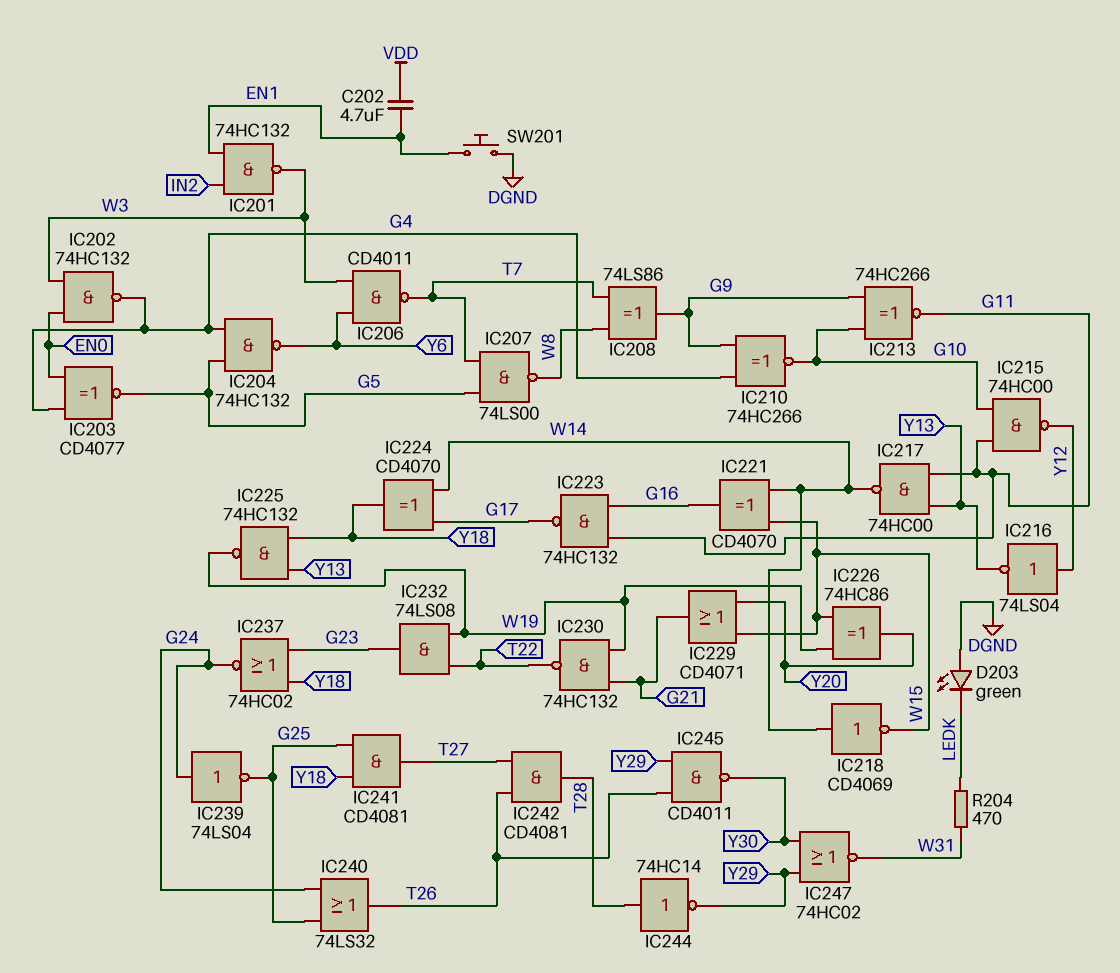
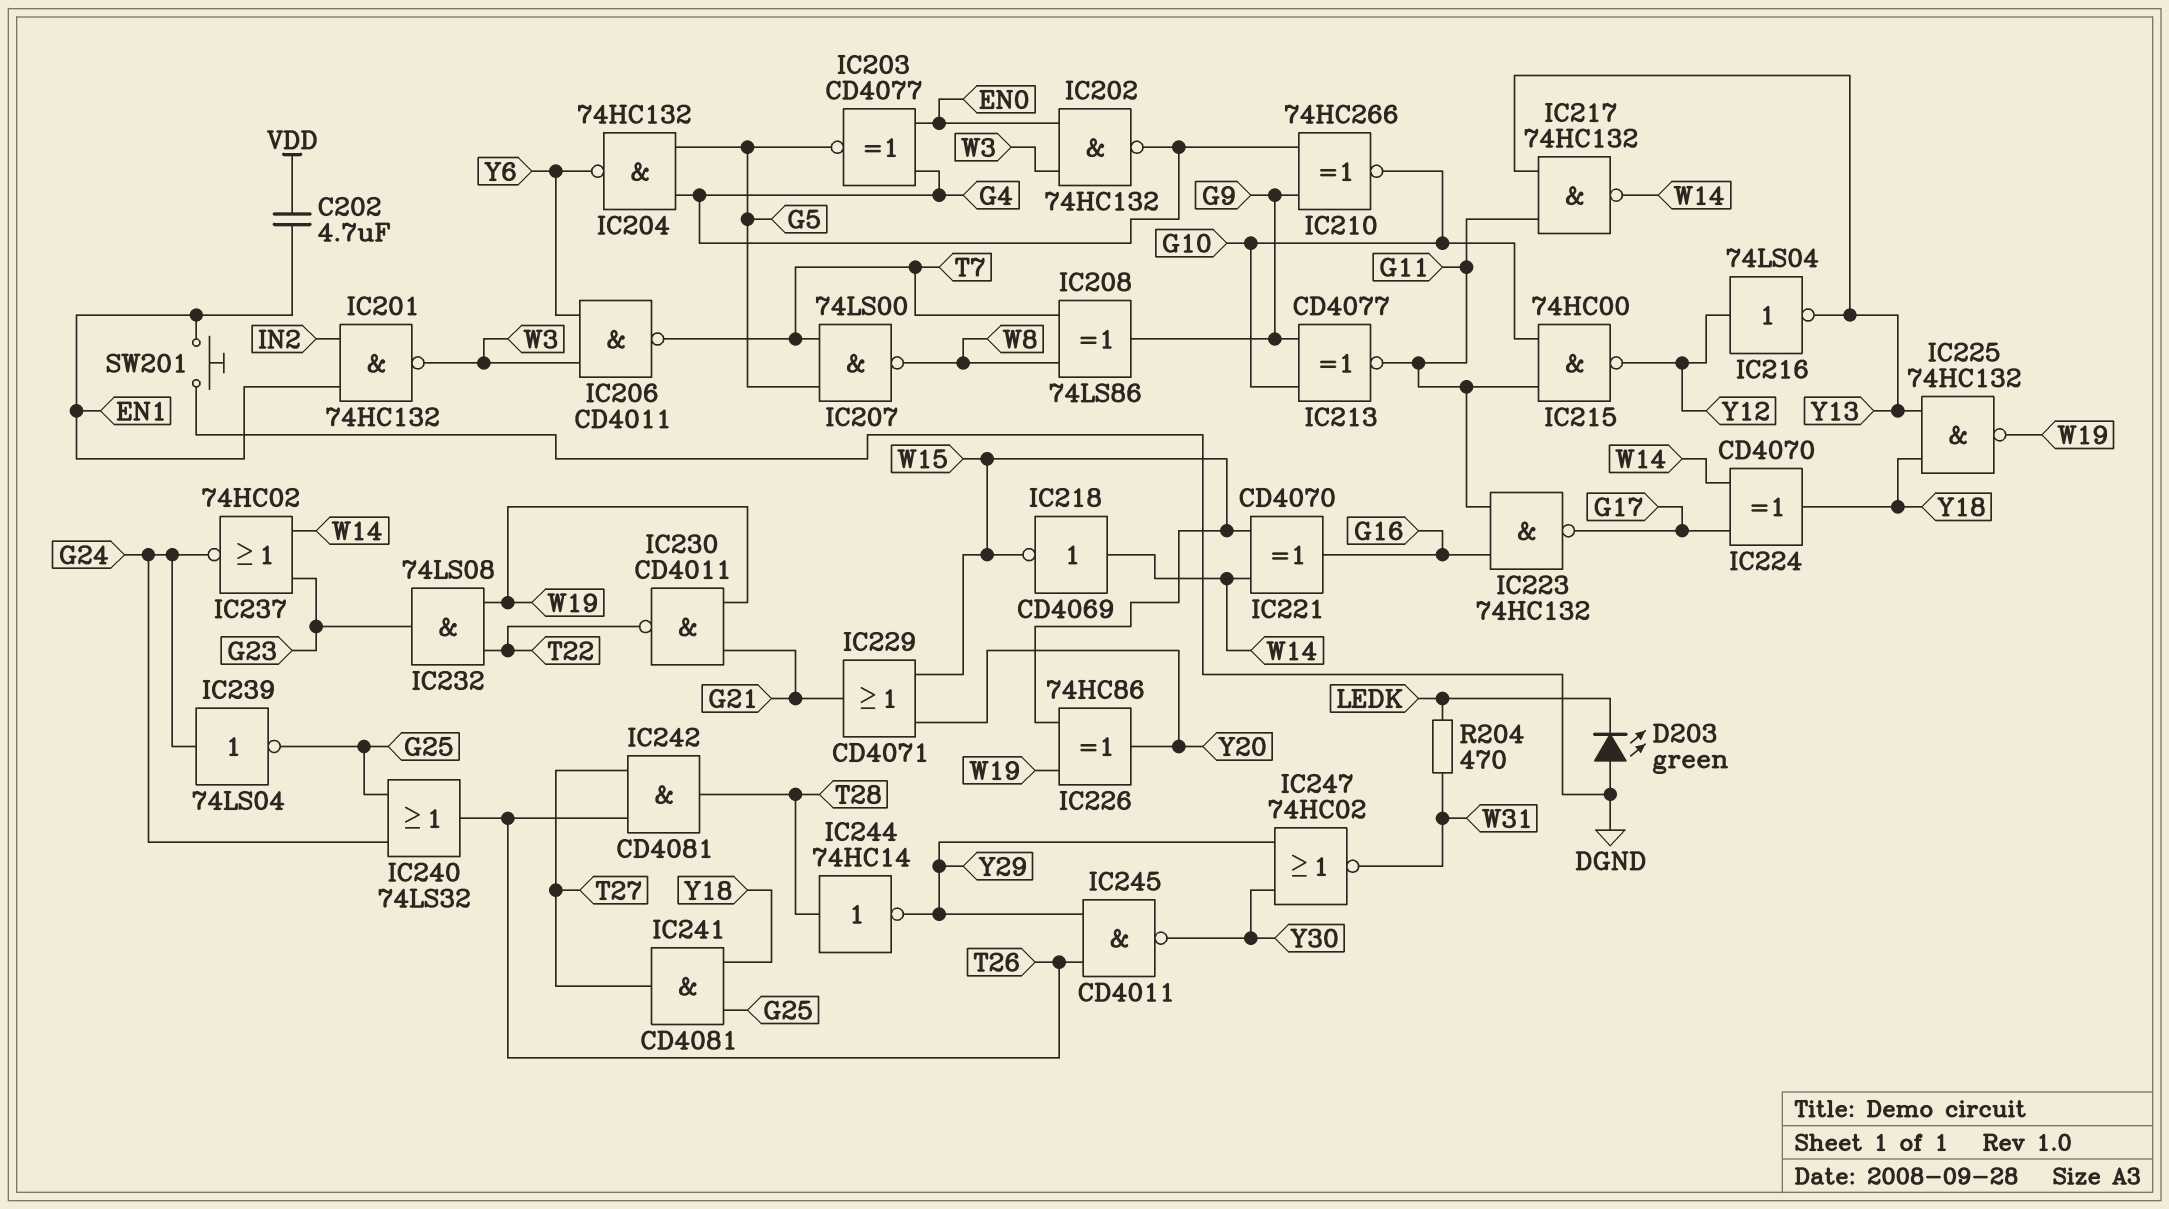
IC213: XNOR 74HC266 (in G9, in G10, out G11) -> XNOR CD4077 (in G9, in G10, out G11)
IC217: NAND 74HC00 (in G11, in Y13, out W14) -> NAND 74HC132 (in G11, in Y13, out W14)
IC230: NAND 74HC132 (in G21, in W19, out T22) -> NAND CD4011 (in G21, in W19, out T22)
IC237: NOR 74HC02 (in G23, in Y18, out G24) -> NOR 74HC02 (in G23, in W14, out G24)

